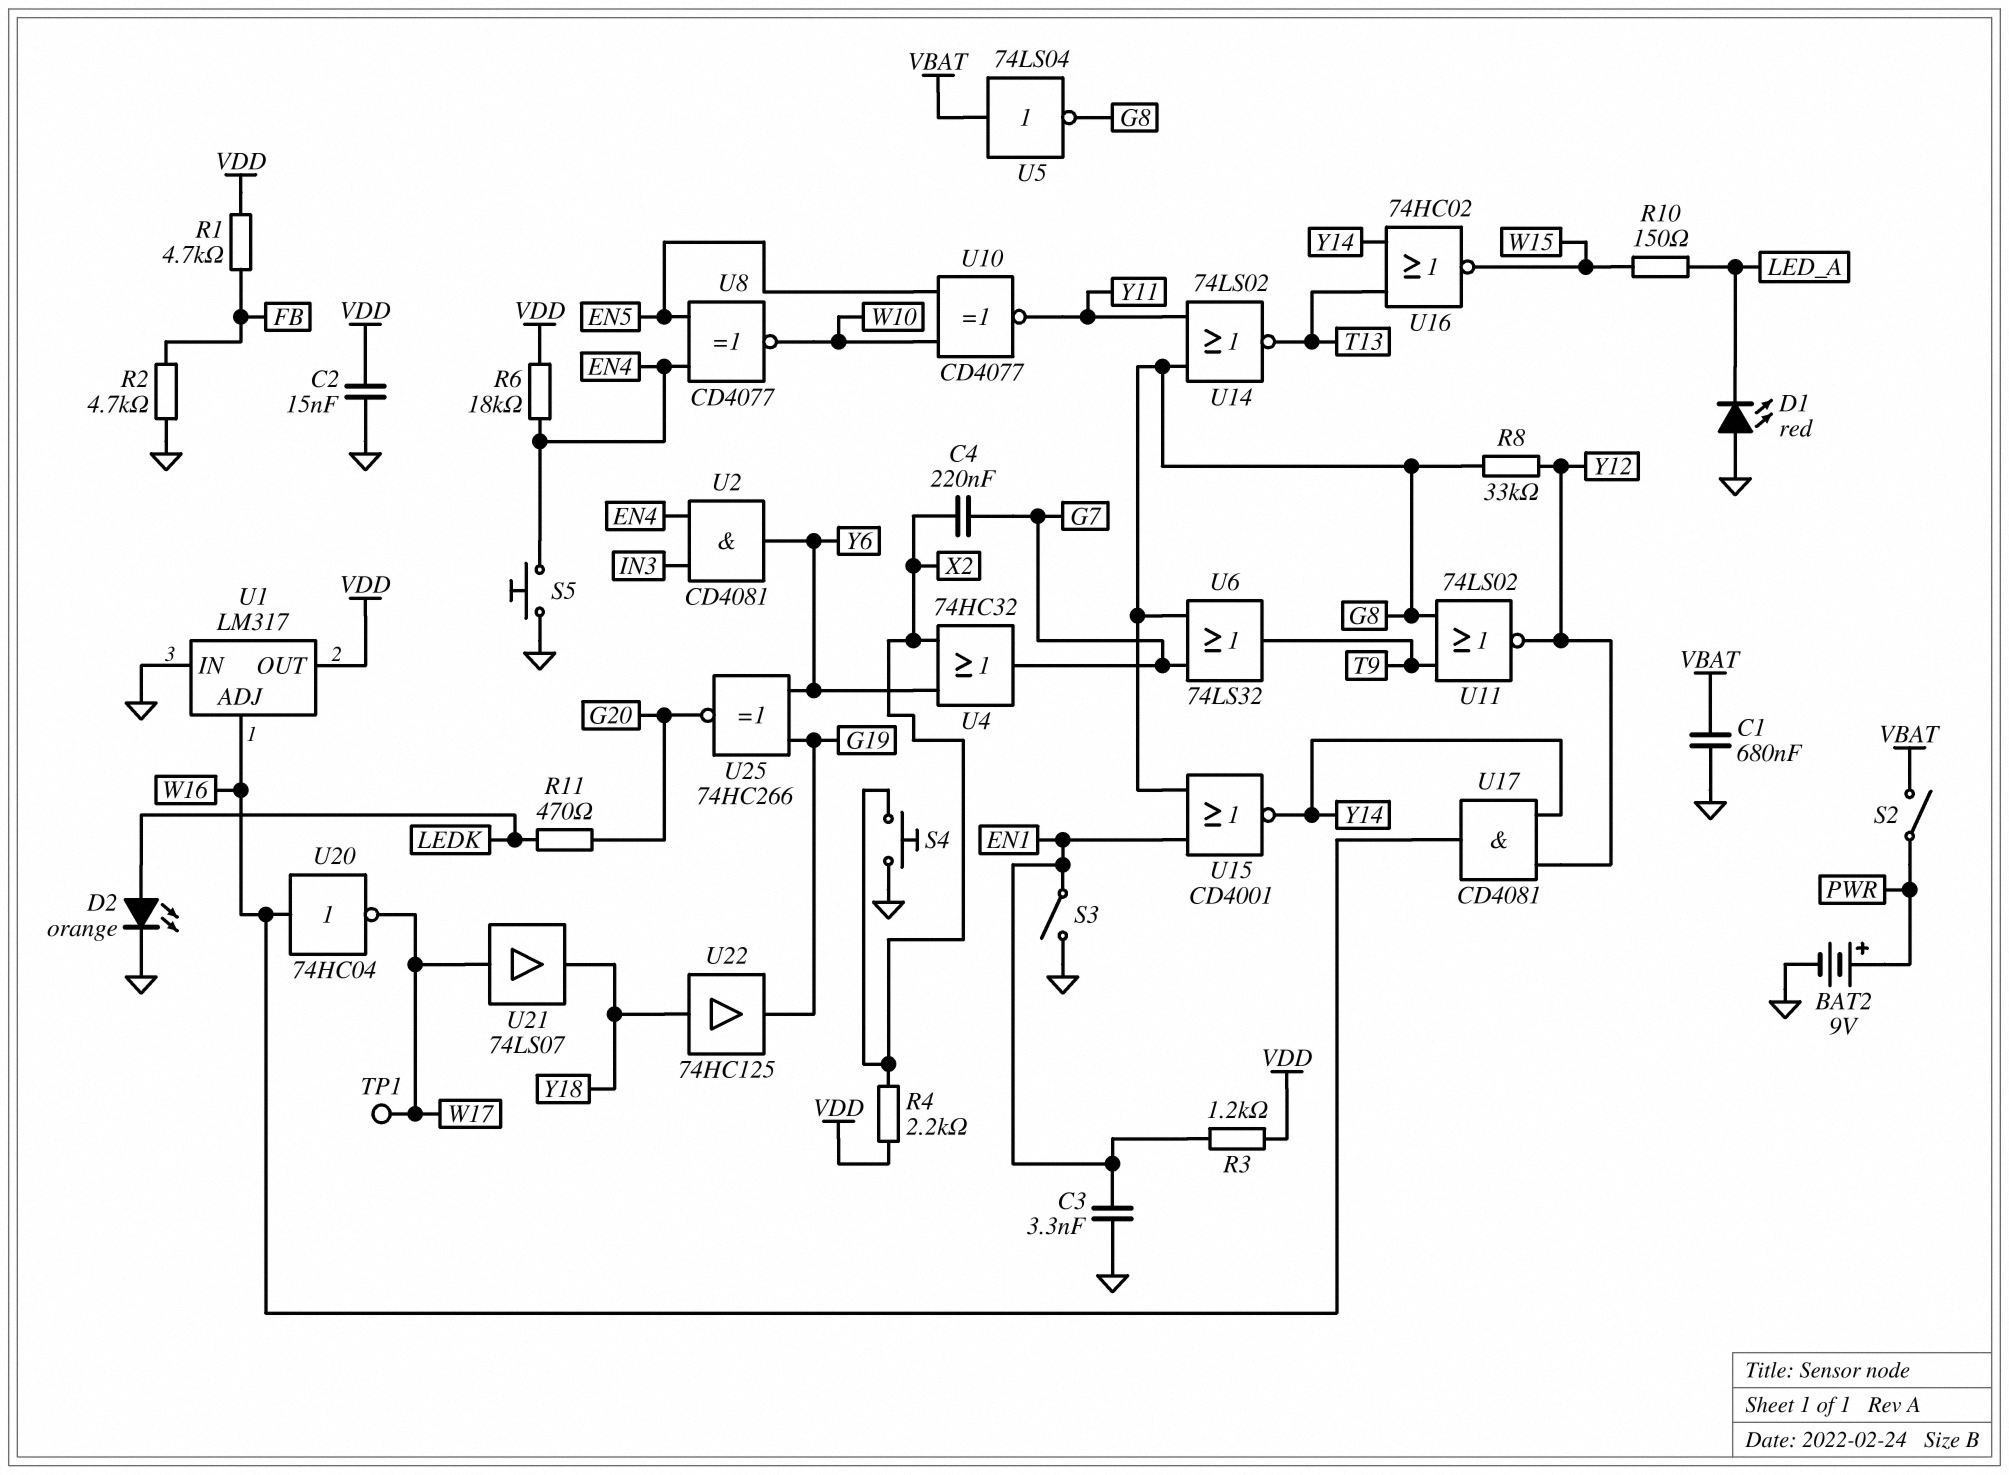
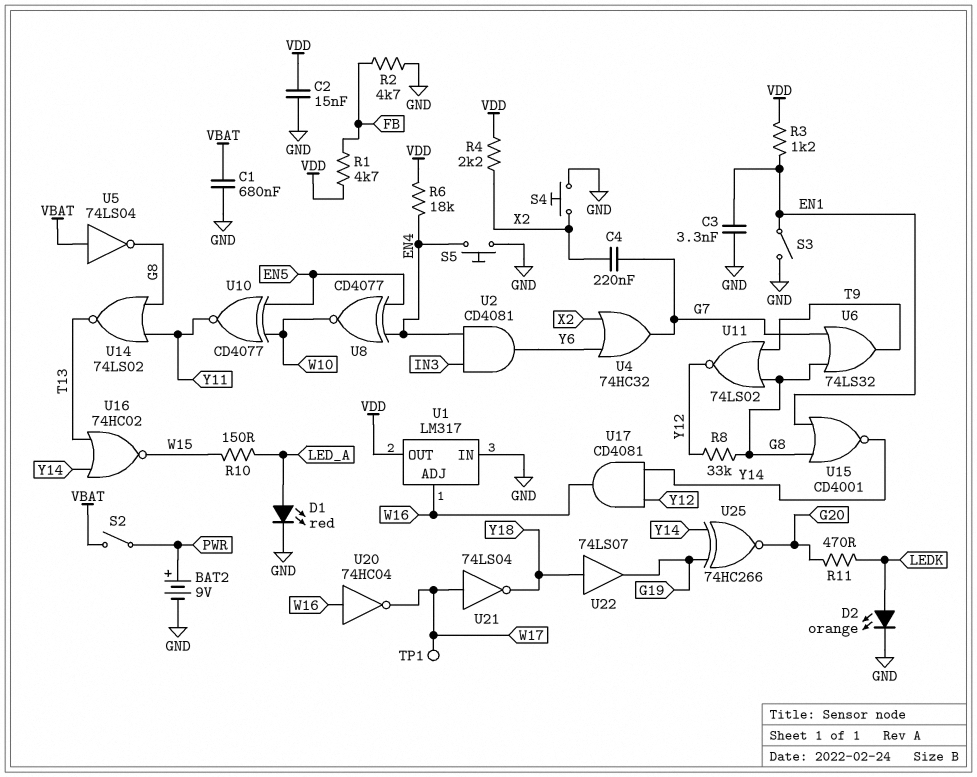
D1: LED red (A GND, K LED_A) -> LED red (A LED_A, K GND)
U21: buffer 74LS07 (in W17, out Y18) -> NOT 74LS04 (in W17, out Y18)
U22: buffer 74HC125 (in Y18, out G19) -> buffer 74LS07 (in Y18, out G19)
U25: XNOR 74HC266 (in G19, in Y6, out G20) -> XNOR 74HC266 (in G19, in Y14, out G20)

